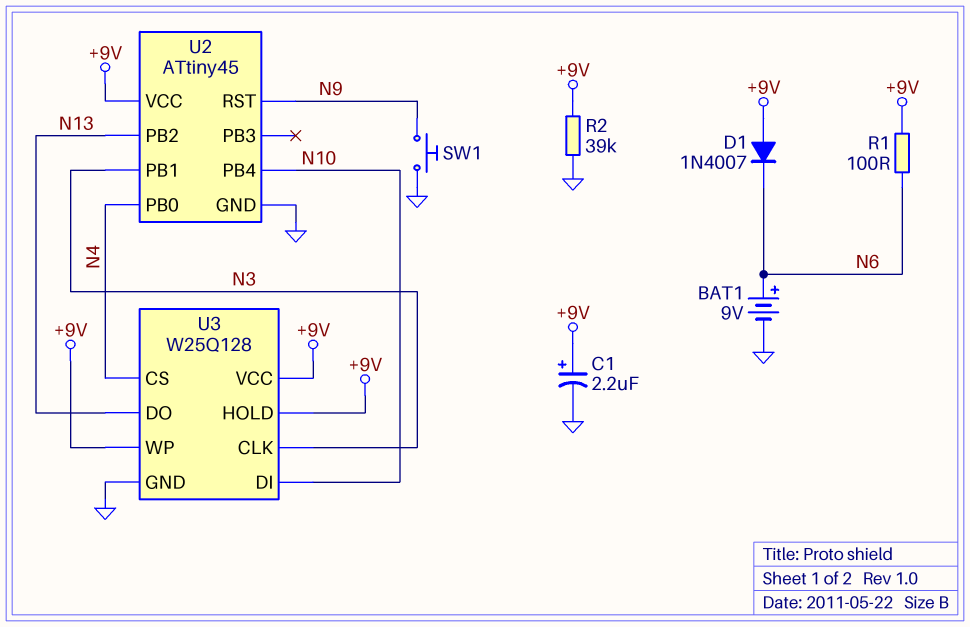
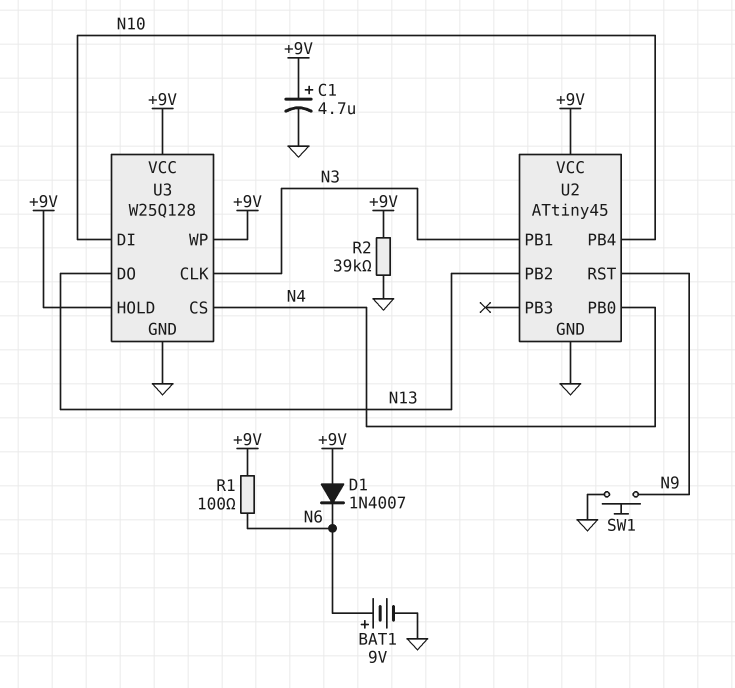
C1: 2.2uF (plus +9V, minus GND) -> 4.7uF (plus +9V, minus GND)

